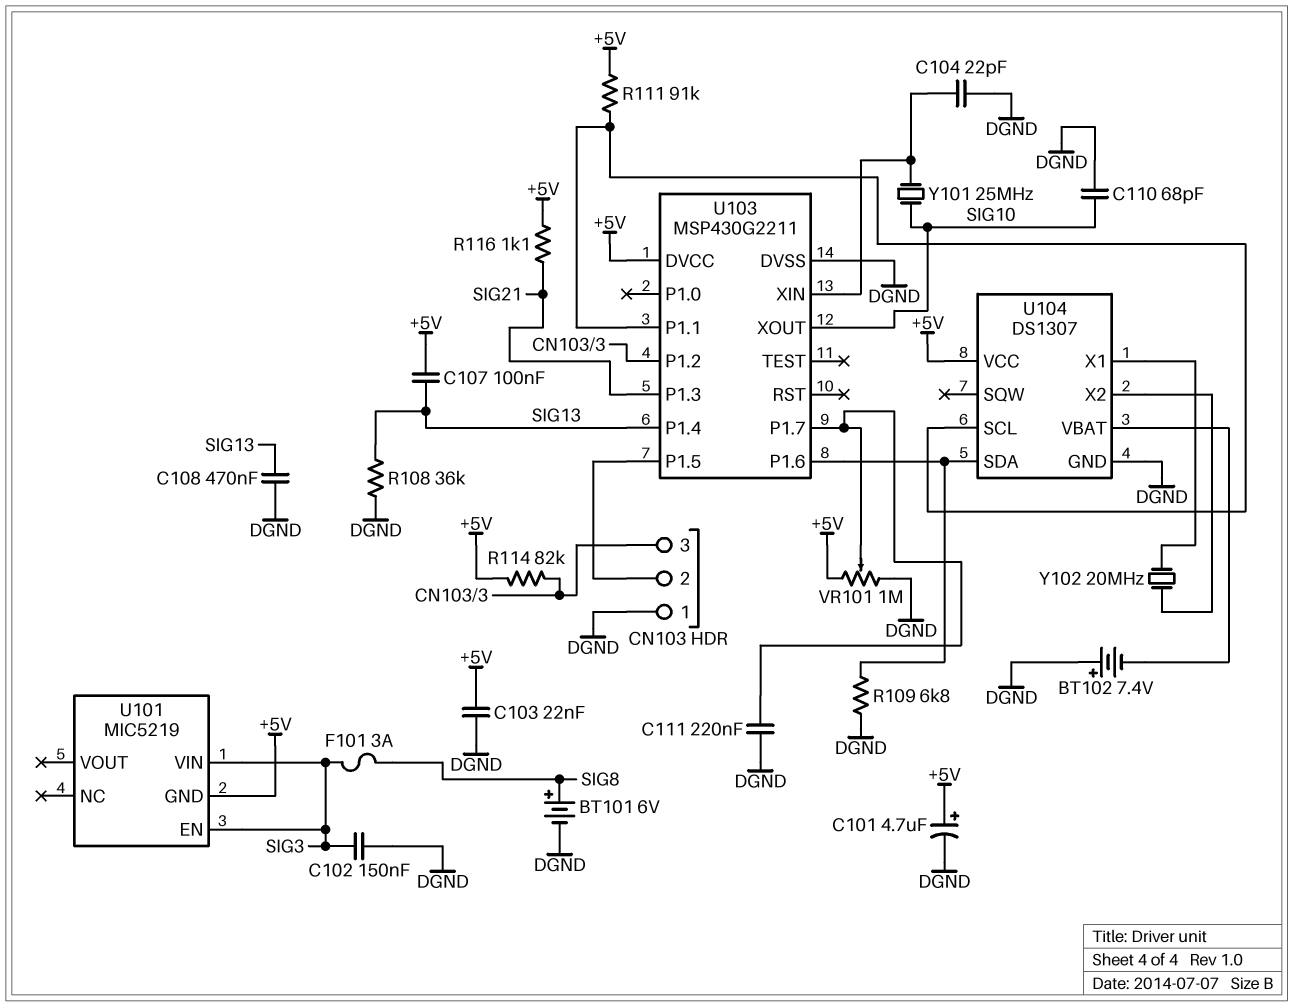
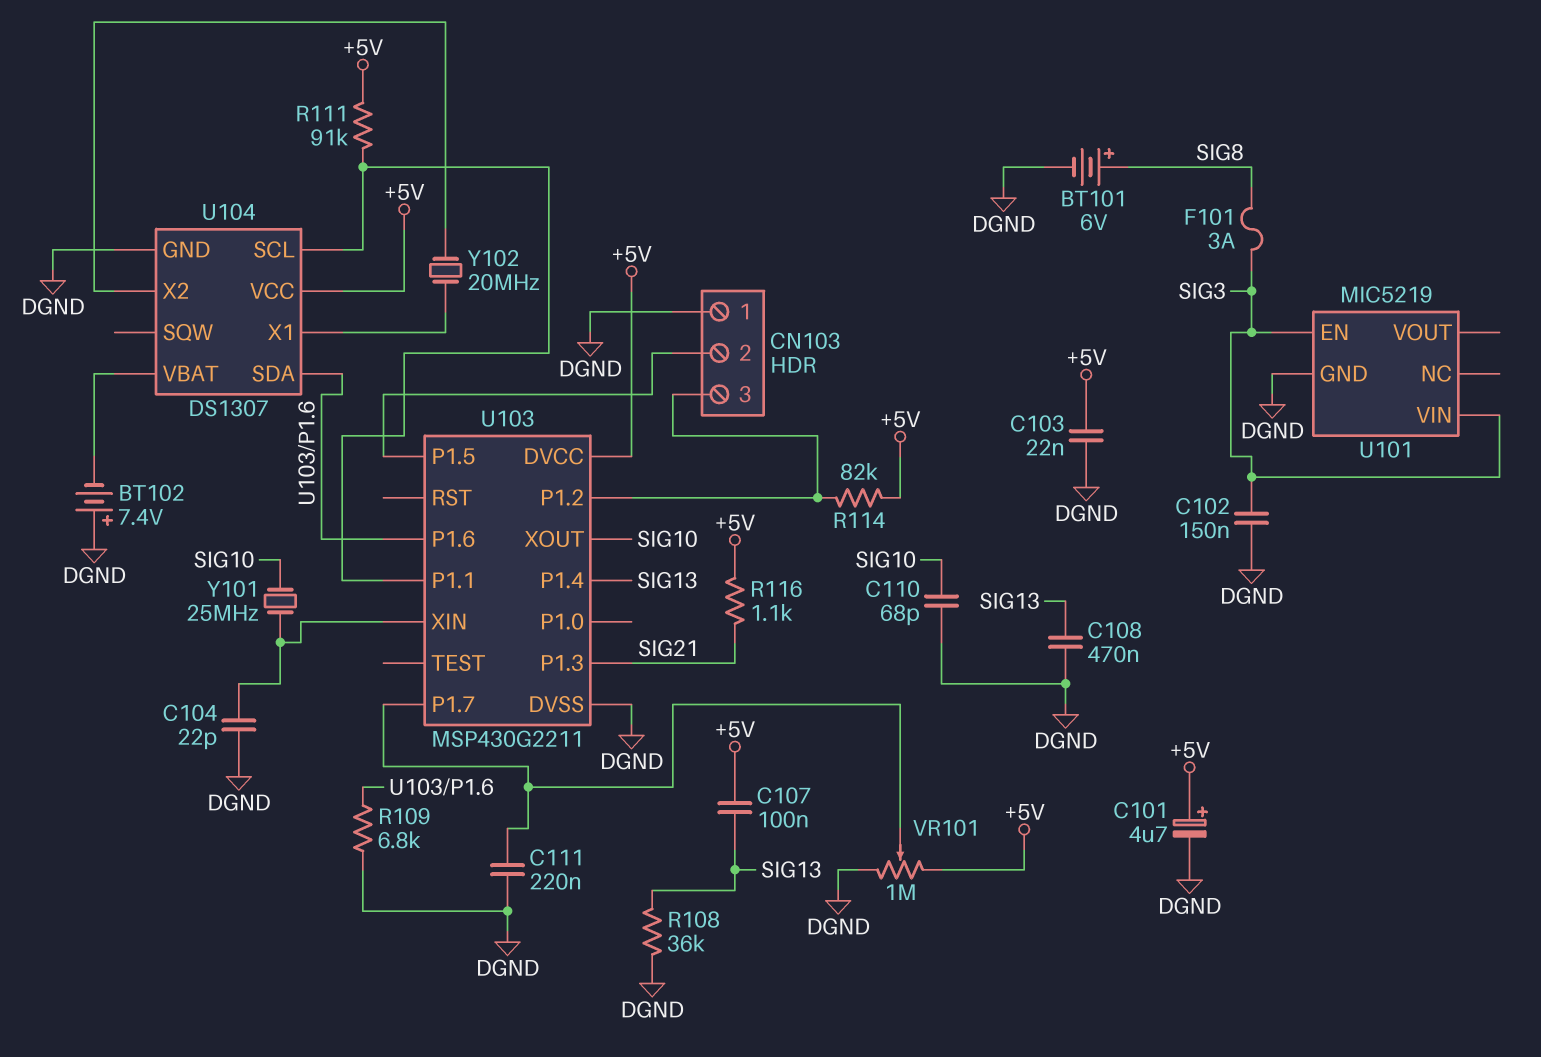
U101 pin GND: +5V -> DGND

